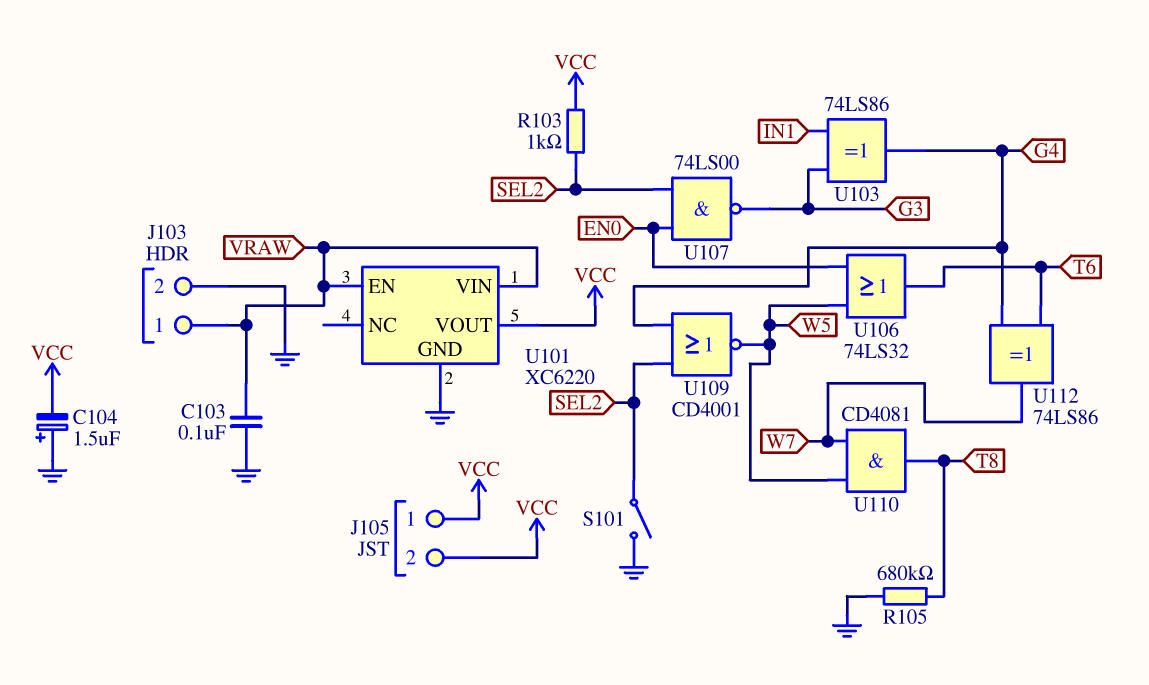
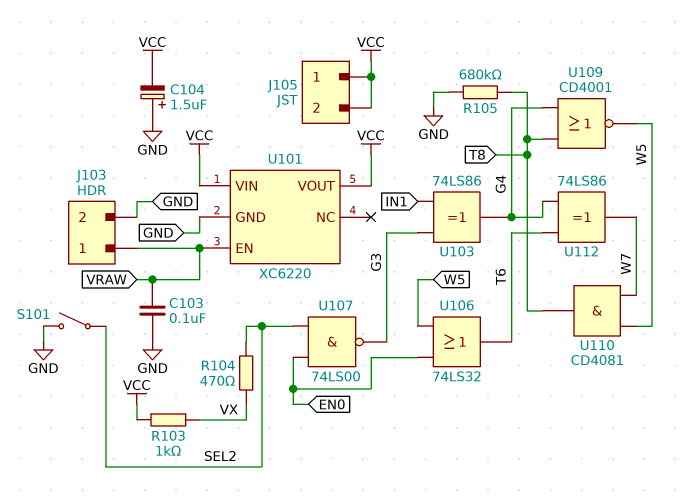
R103: 1k (SEL2, VCC) -> 1k (VCC, VX)
R104: none -> 470 (SEL2, VX)
U101 pin VIN: VRAW -> VCC
U109: NOR CD4001 (in G4, in SEL2, out W5) -> NOR CD4001 (in G4, in T8, out W5)

